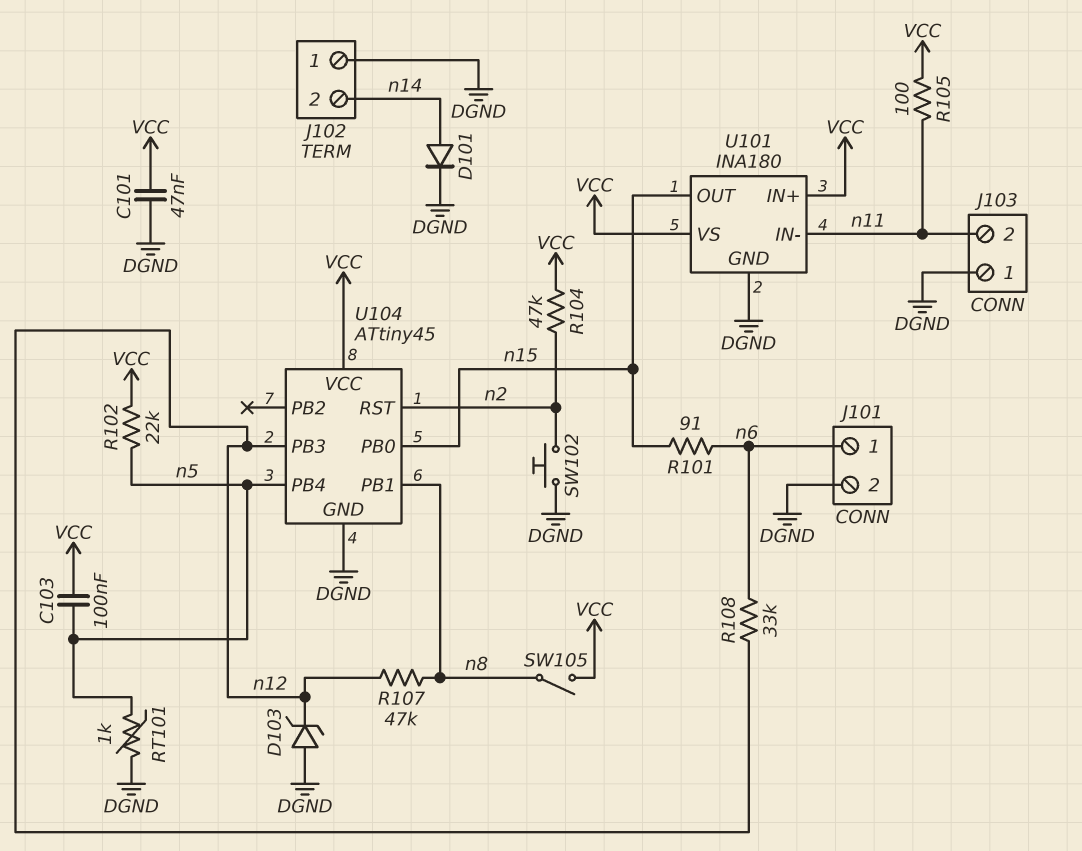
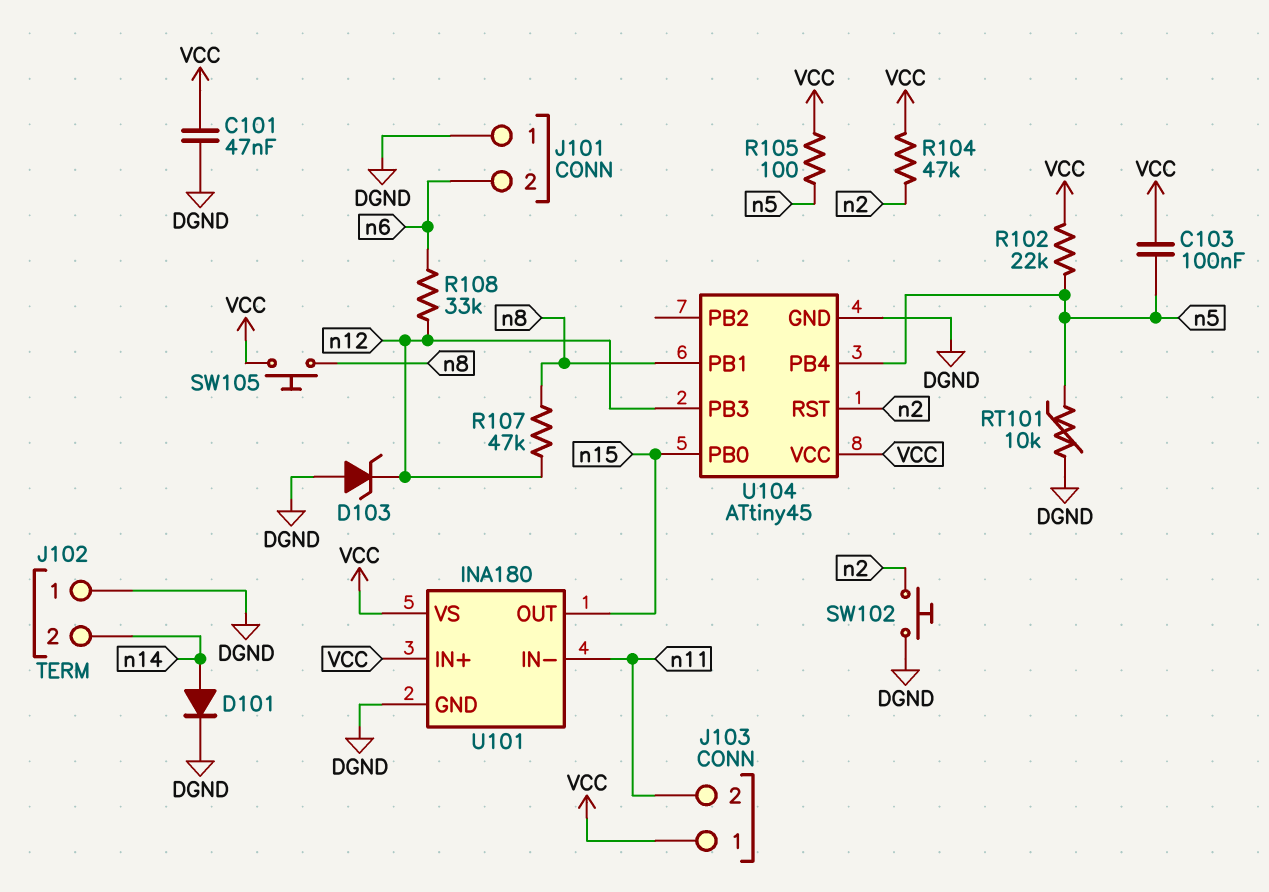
J101 pin 1: n6 -> DGND
J101 pin 2: DGND -> n6
J103 pin 1: DGND -> VCC
R101: 91 (n6, n15) -> none
R105: 100 (VCC, n11) -> 100 (VCC, n5)
RT101: 1k (DGND, n5) -> 10k (DGND, n5)
SW105: switch (VCC, n8) -> button (VCC, n8)

